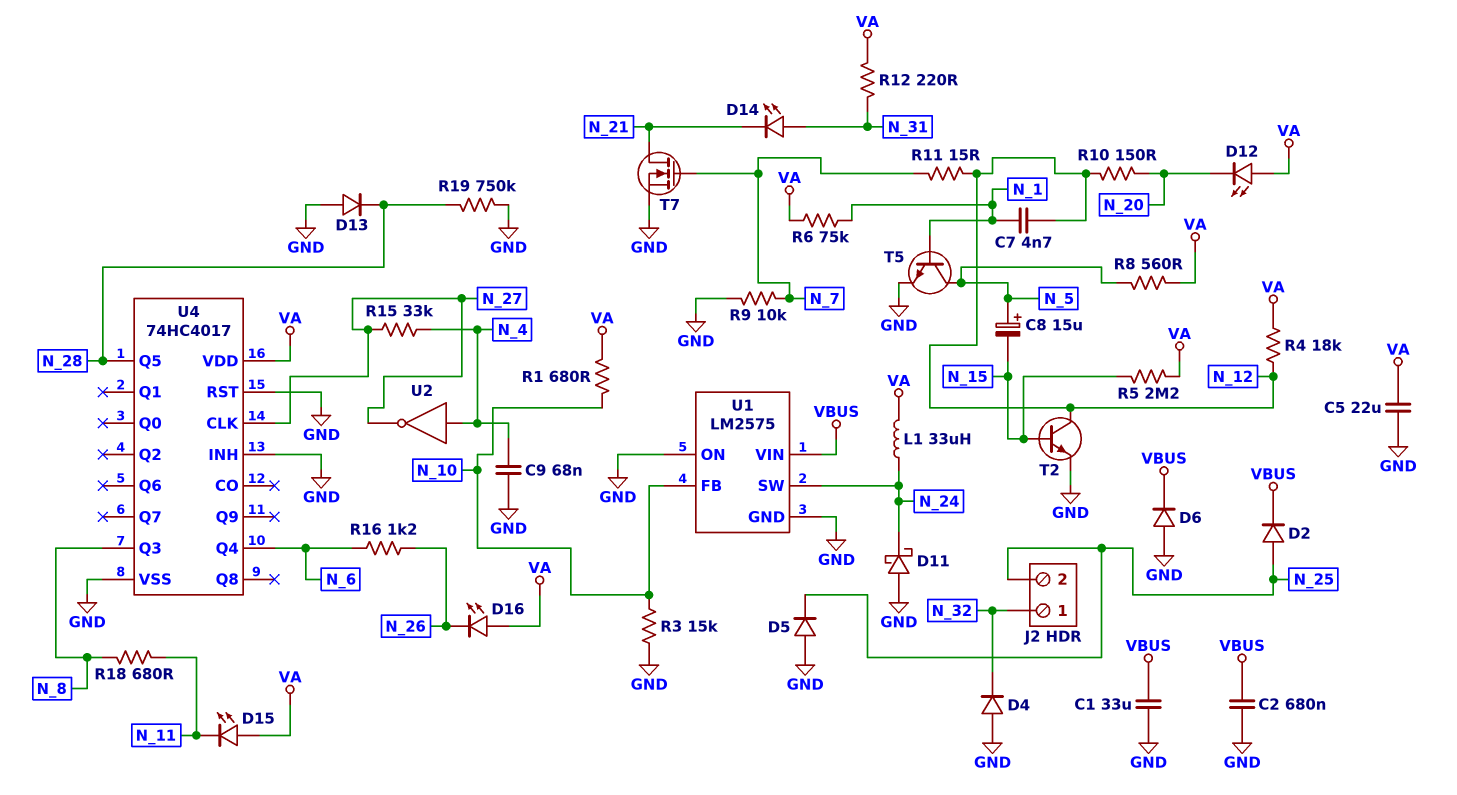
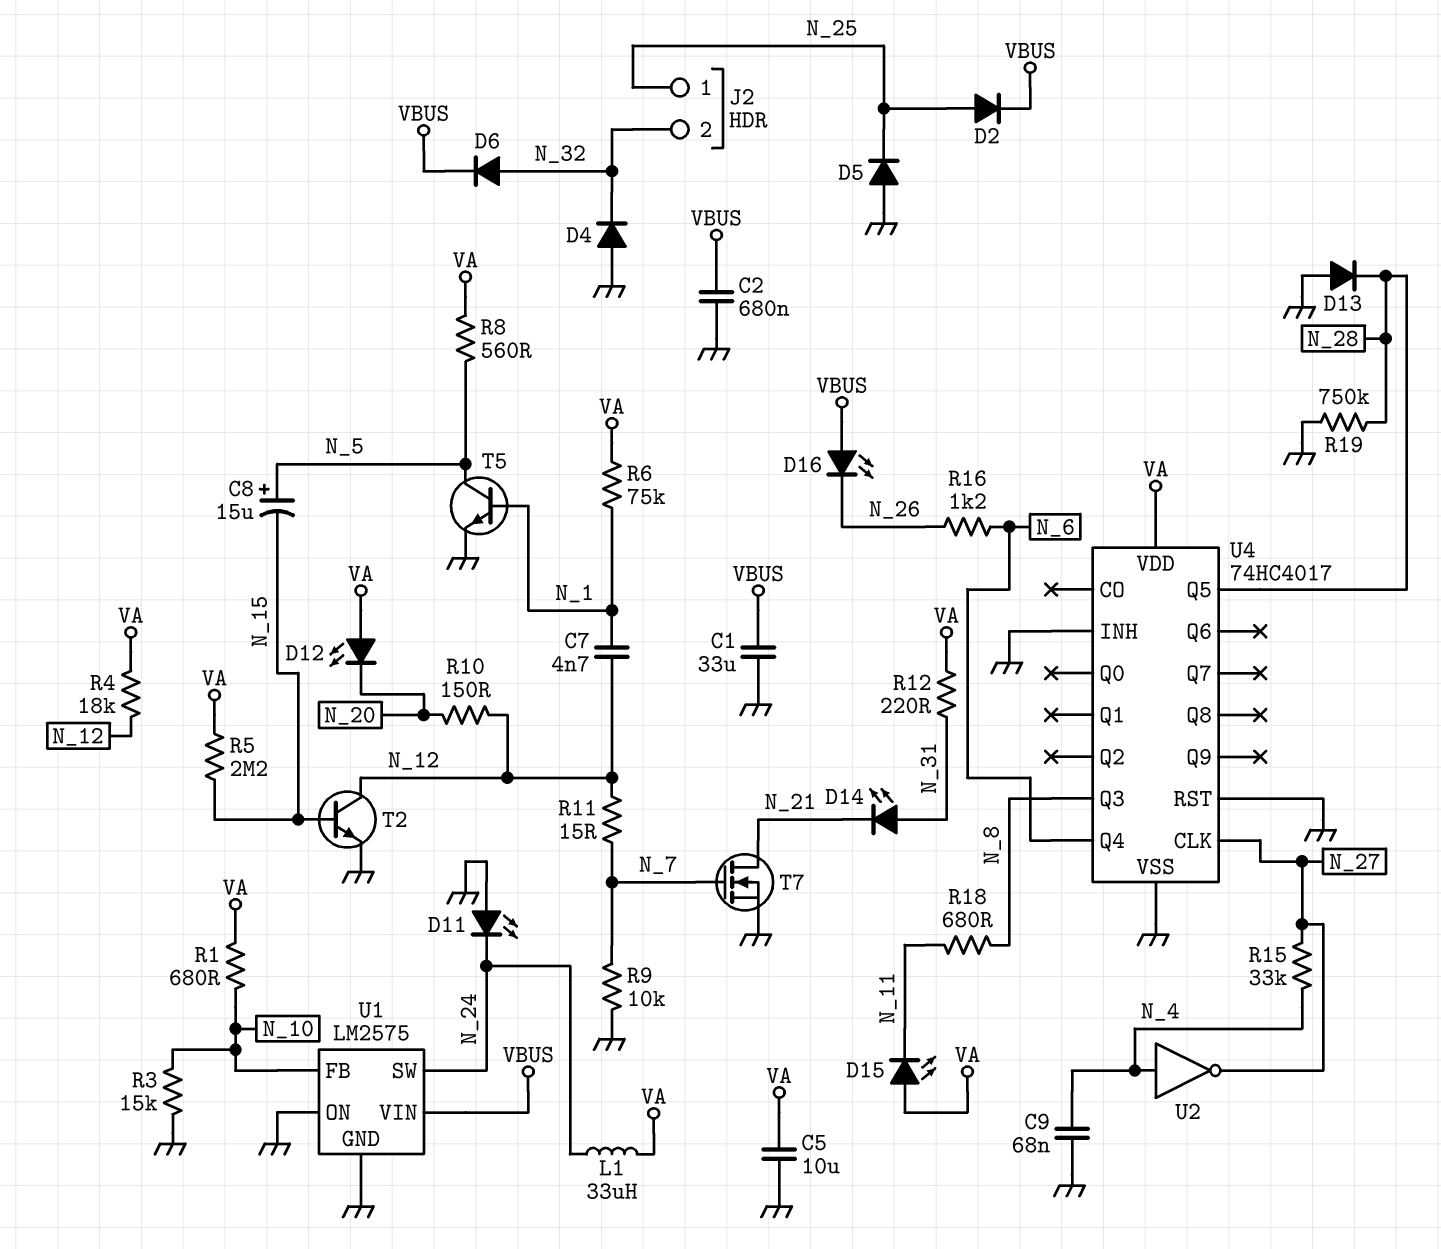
C5: 22uF (GND, VA) -> 10uF (GND, VA)
D6: diode (A GND, K VBUS) -> diode (A N_32, K VBUS)
D11: schottky (A GND, K N_24) -> LED (A GND, K N_24)
D16: LED (A VA, K N_26) -> LED (A VBUS, K N_26)
J2 pin 1: N_32 -> N_25
J2 pin 2: N_25 -> N_32

